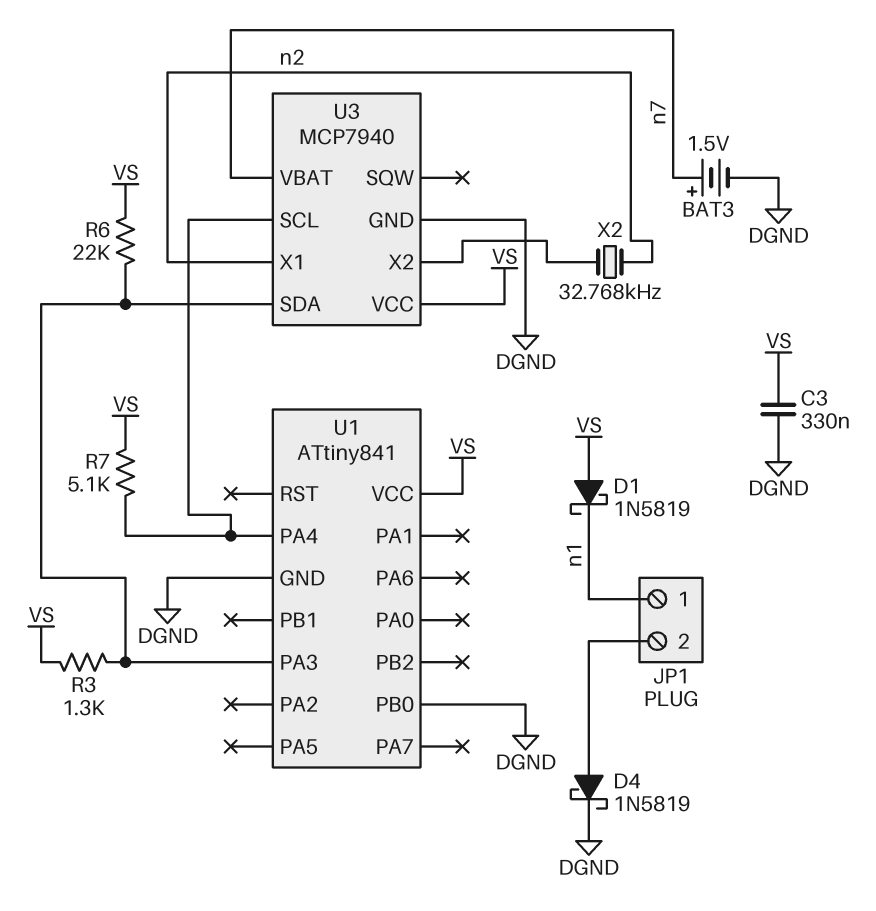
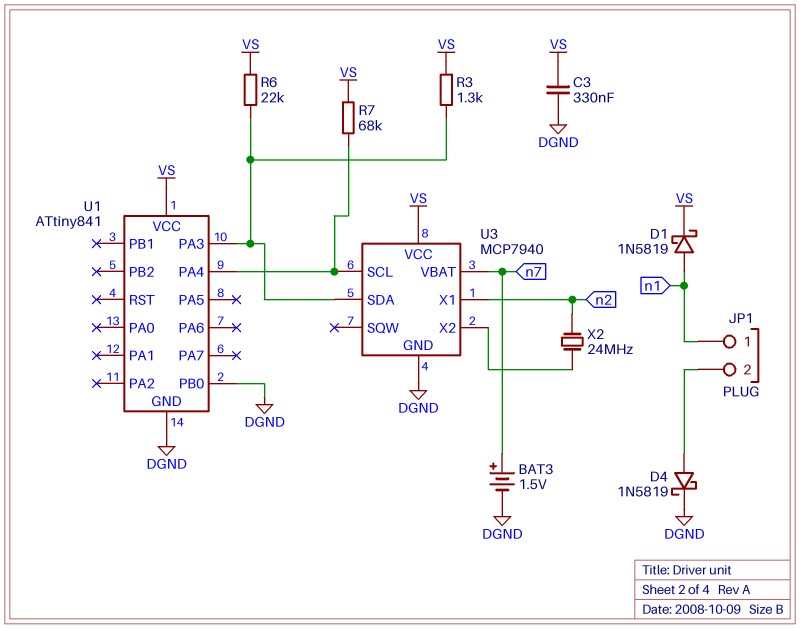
D1: schottky 1N5819 (A VS, K n1) -> schottky 1N5819 (A n1, K VS)
R7: 5.1k (U1/PA4, VS) -> 68k (U1/PA4, VS)
X2: 32.768kHz (U3/X2, n2) -> 24MHz (U3/X2, n2)

